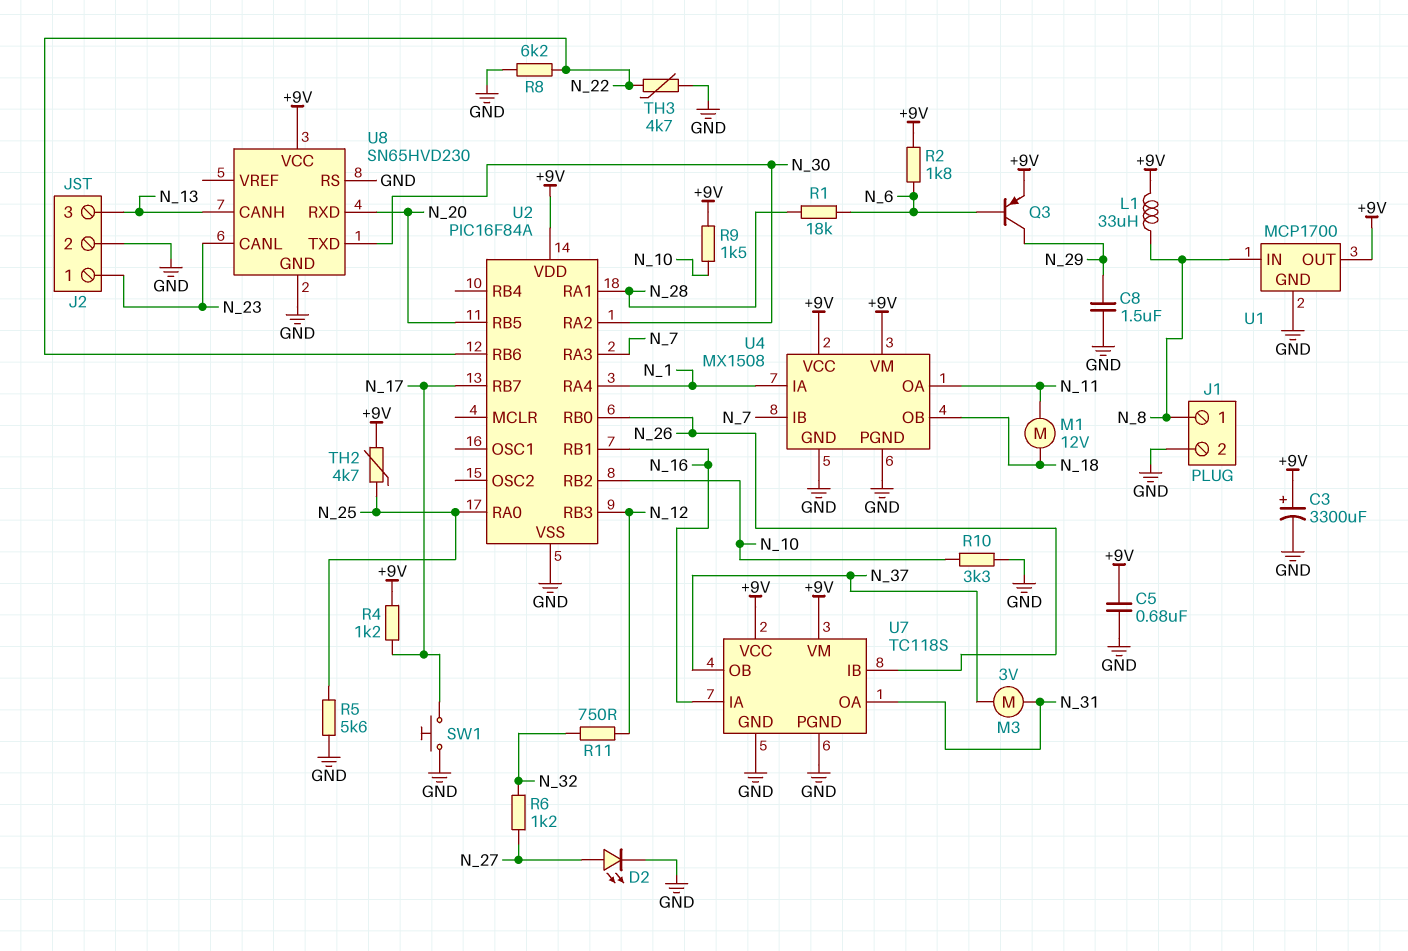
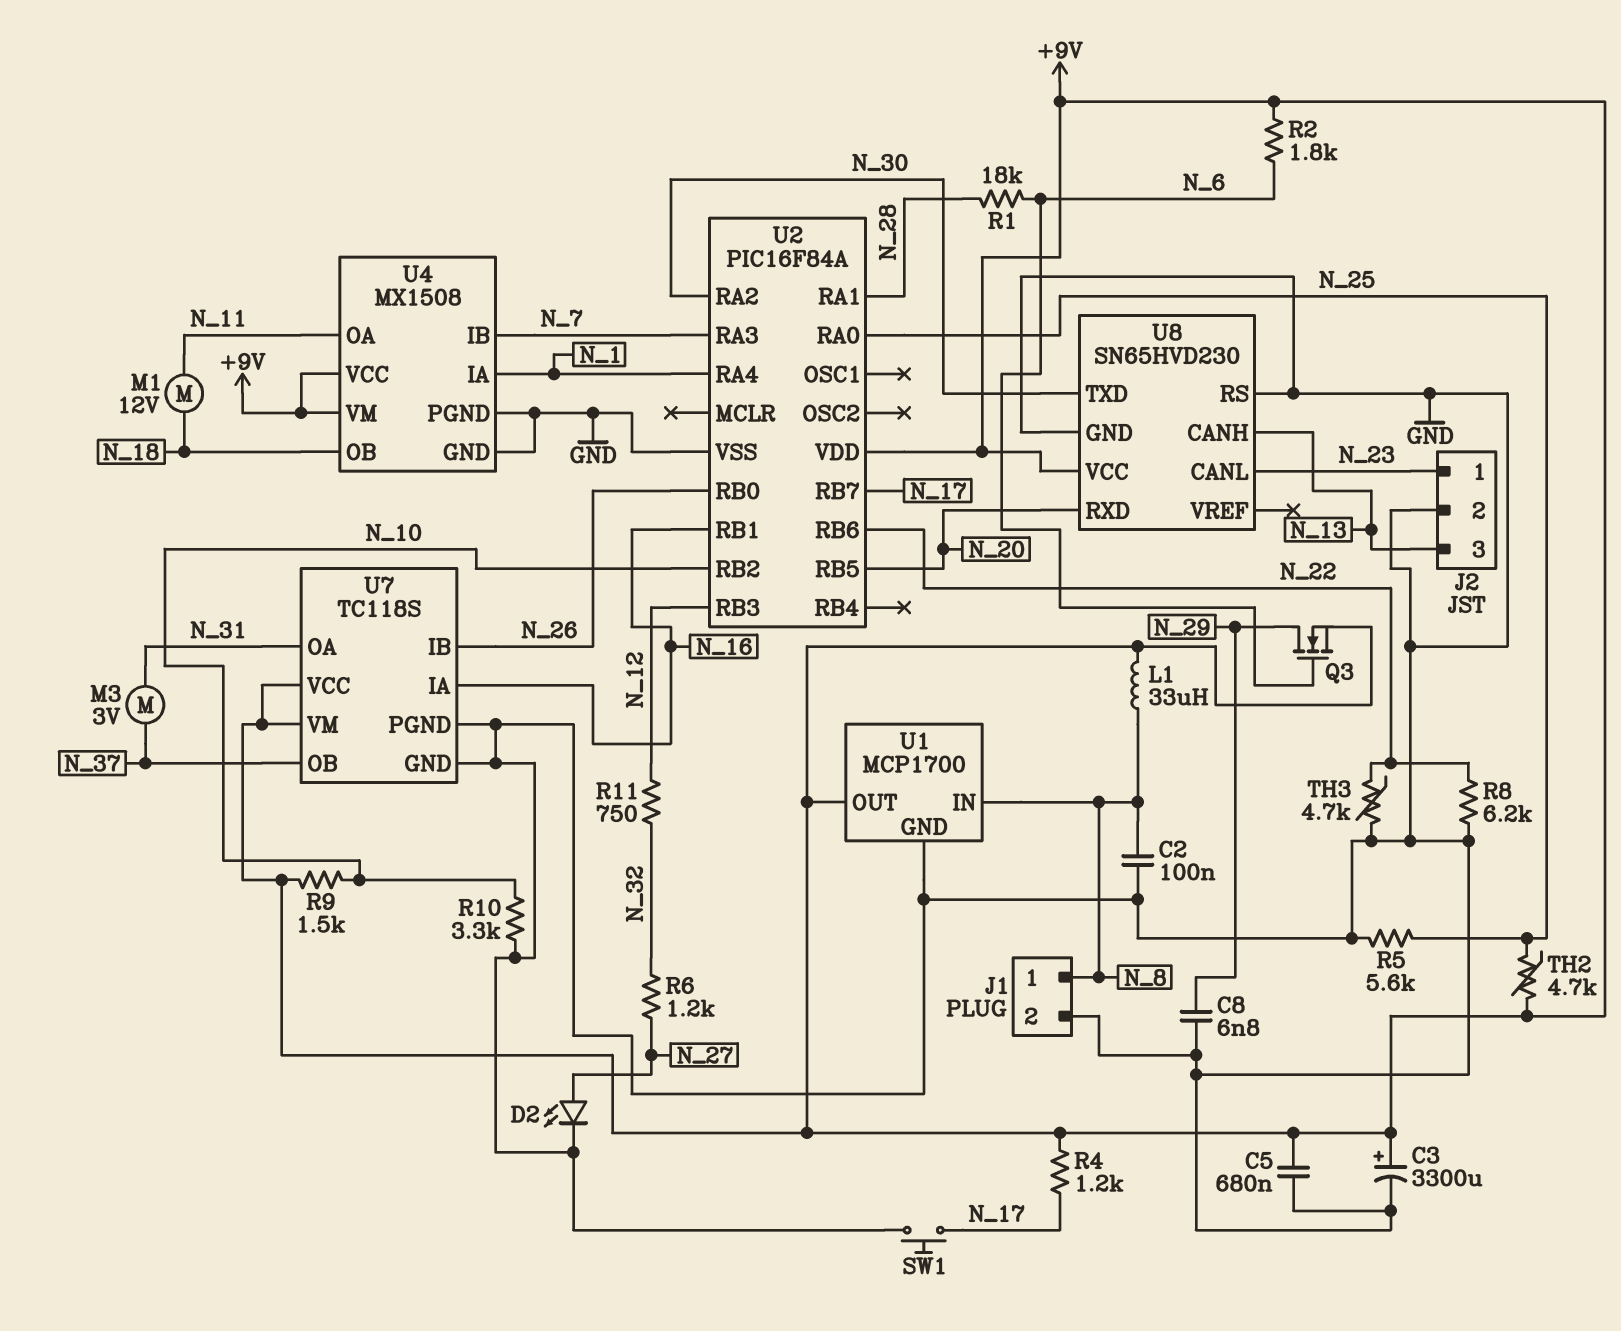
C2: none -> 100nF (GND, N_8)
C8: 1.5uF (GND, N_29) -> 6.8nF (GND, N_29)
Q3: PNP (B N_6, C N_29, E +9V) -> NMOS (G N_6, D N_29, S +9V)

